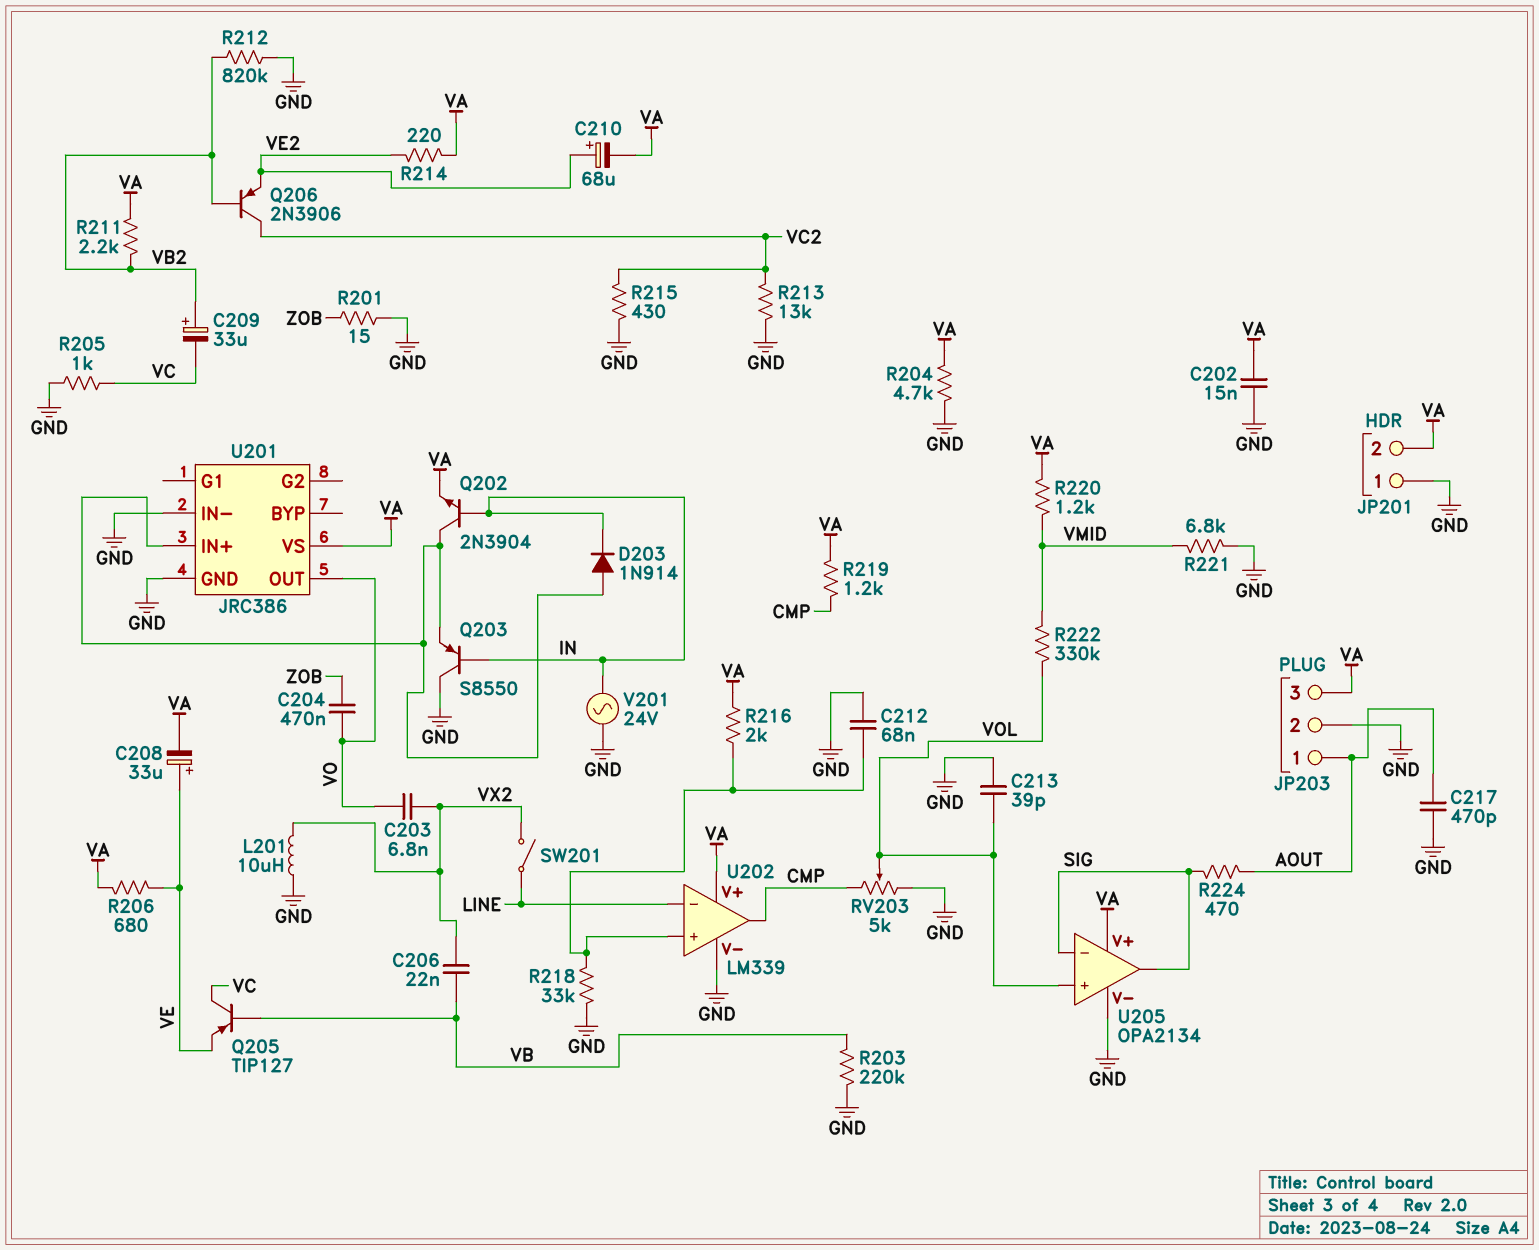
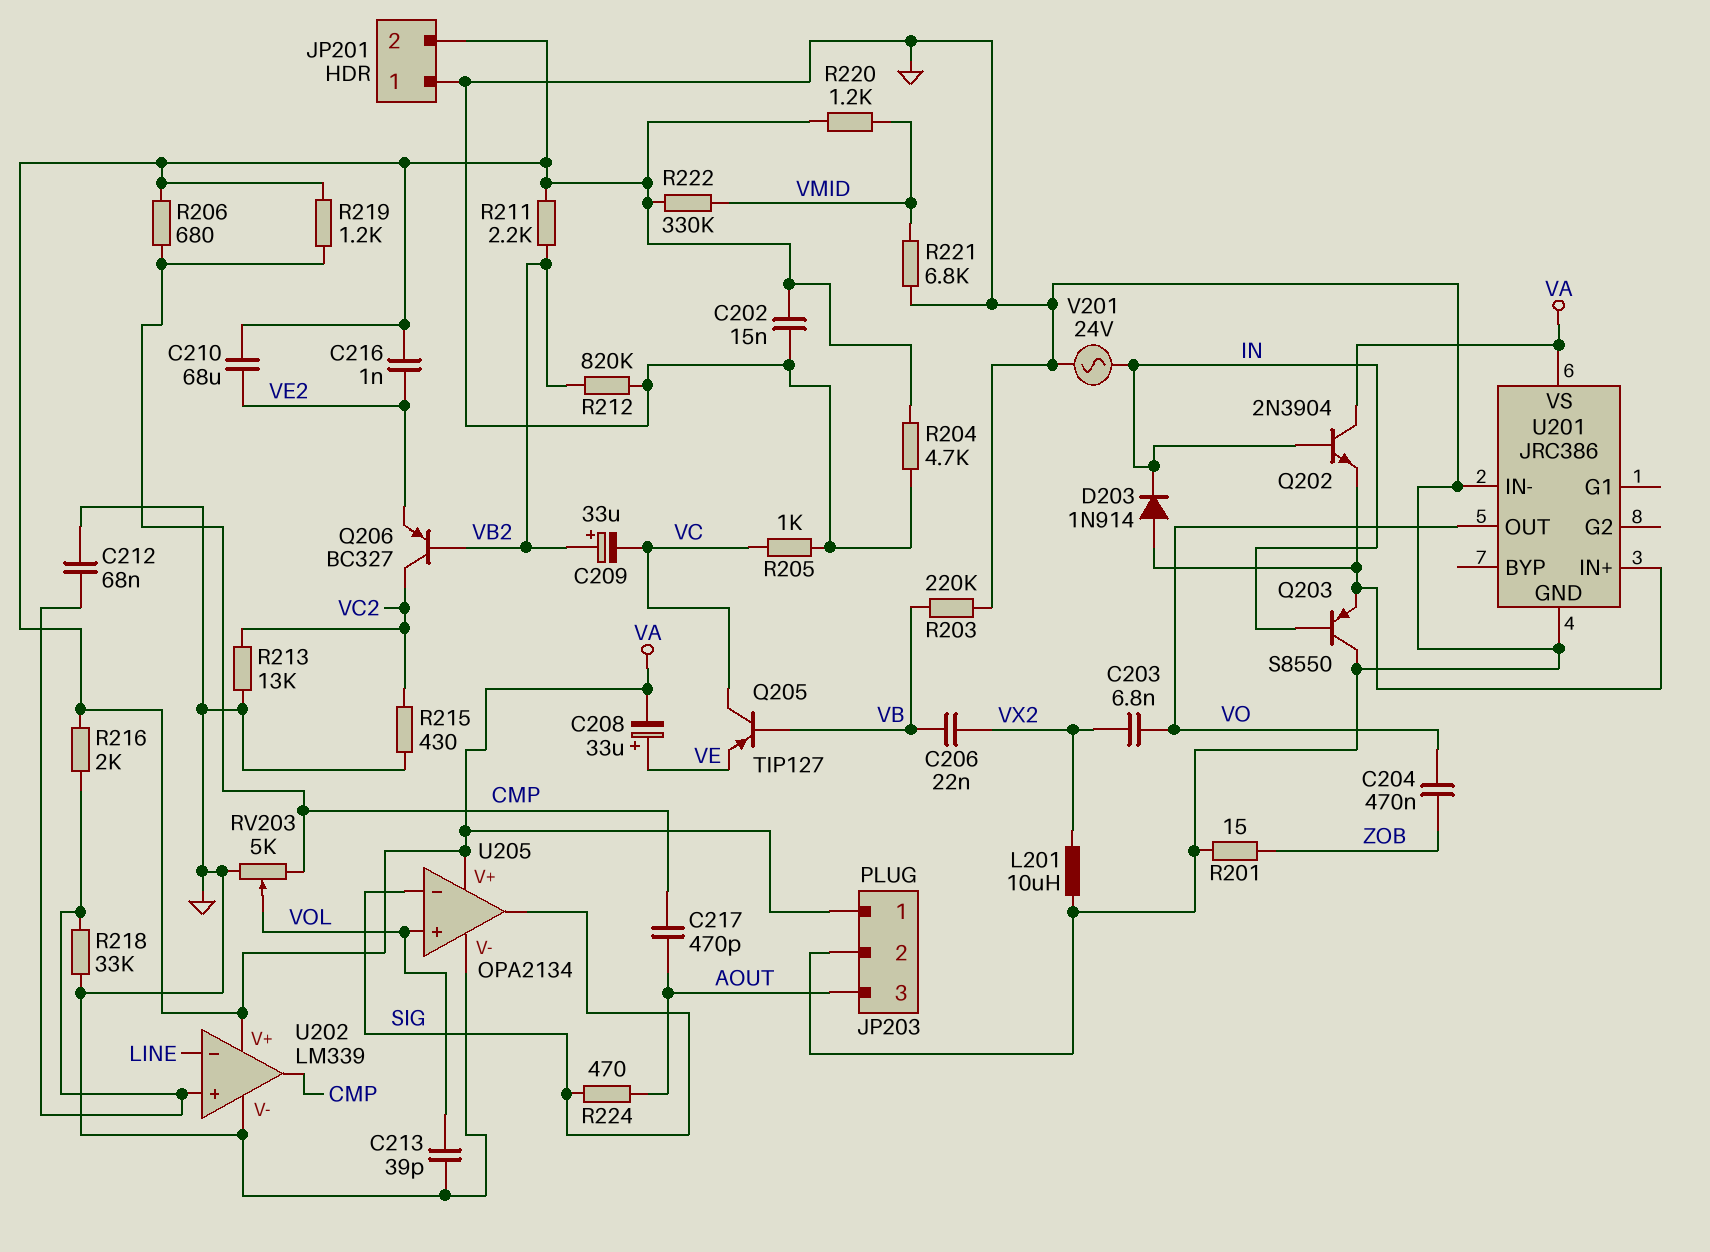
C210: 68uF (plus VE2, minus VA) -> 68uF (VA, VE2)
C216: none -> 1nF (VA, VE2)
C217: 470pF (AOUT, GND) -> 470pF (AOUT, CMP)
JP203 pin 1: AOUT -> VA
JP203 pin 3: VA -> AOUT
Q202: NPN 2N3904 (B IN, C U201/IN+, E VA) -> NPN 2N3904 (B IN, C VA, E U201/IN+)
Q206: PNP 2N3906 (B VB2, C VC2, E VE2) -> PNP BC327 (B VB2, C VC2, E VE2)
R206: 680 (VA, VE) -> 680 (CMP, VA)
R214: 220 (VA, VE2) -> none
R222: 330k (VMID, VOL) -> 330k (VA, VMID)
SW201: switch (LINE, VX2) -> none

